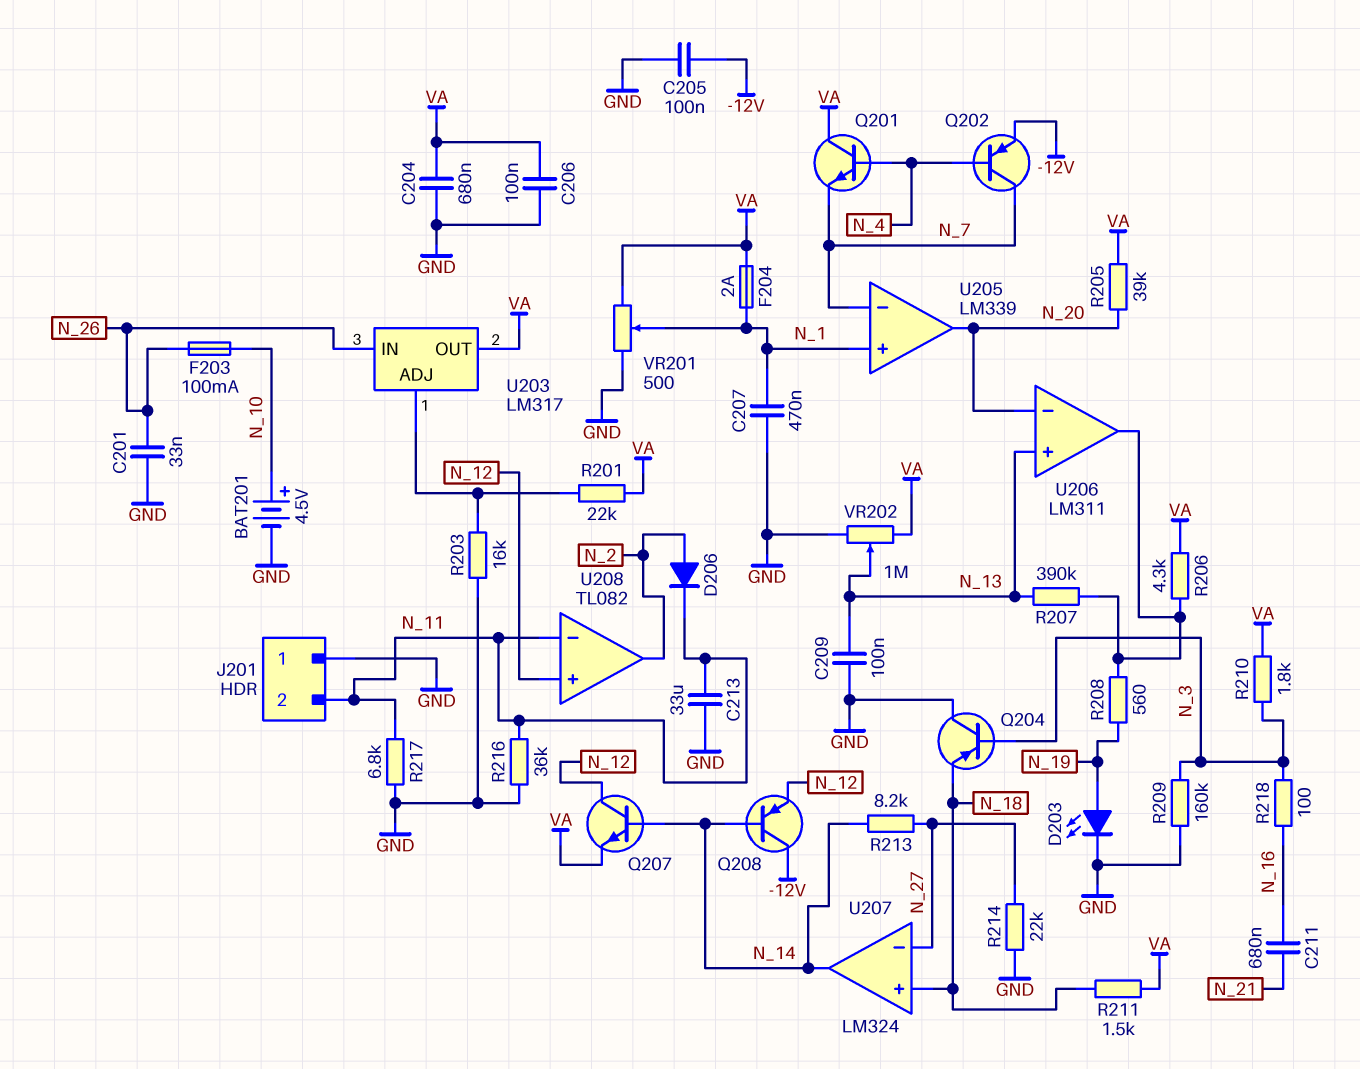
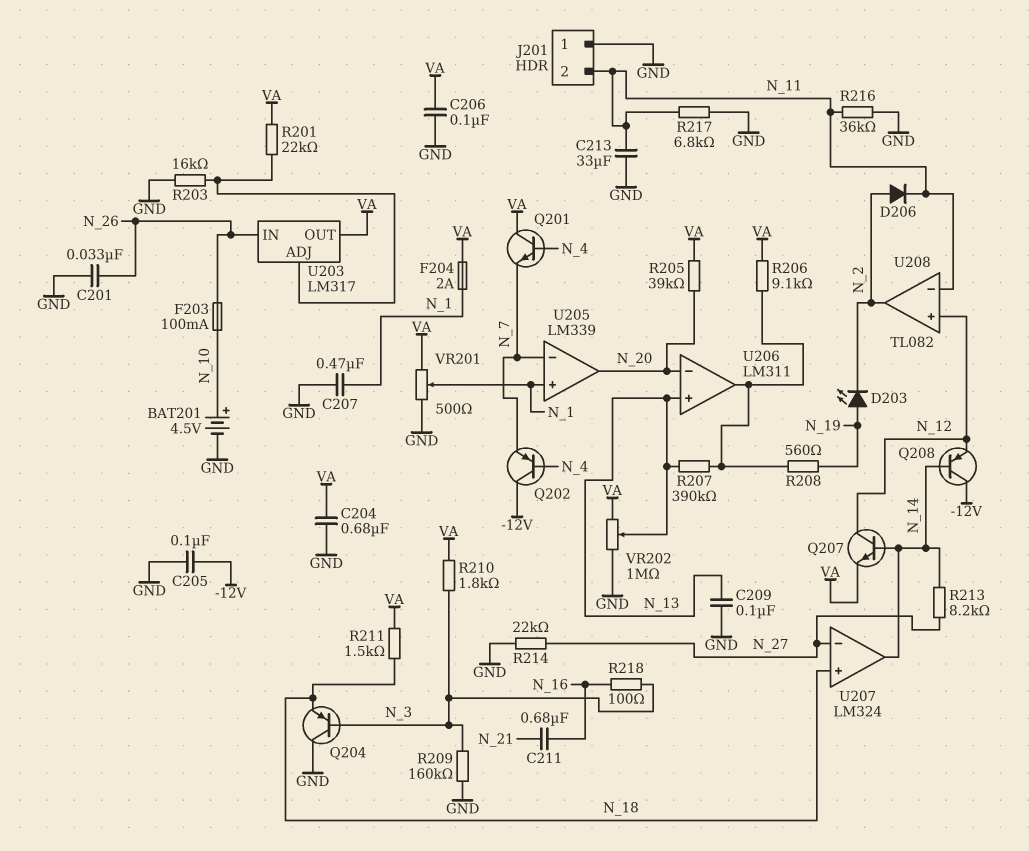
D203: LED (A N_19, K GND) -> LED (A N_19, K N_2)
Q202: PNP (B N_4, C N_7, E -12V) -> PNP (B N_4, C -12V, E N_7)
R206: 4.3k (U206/out, VA) -> 9.1k (U206/out, VA)

